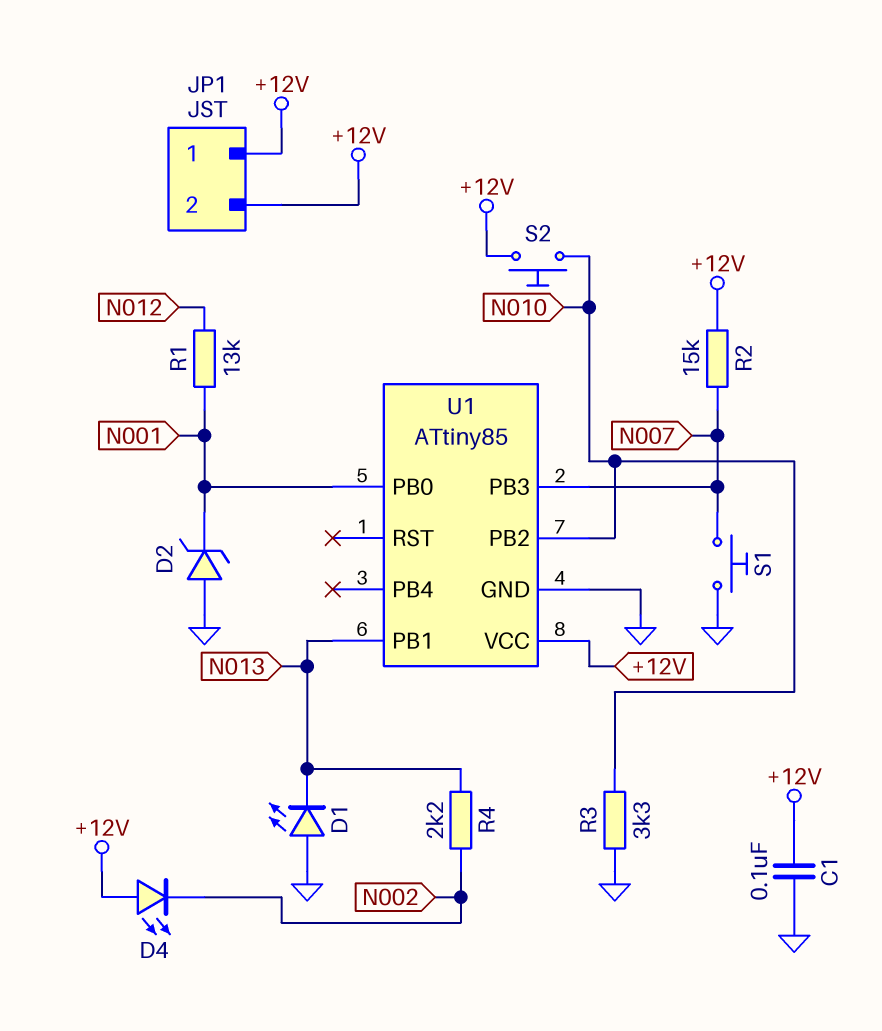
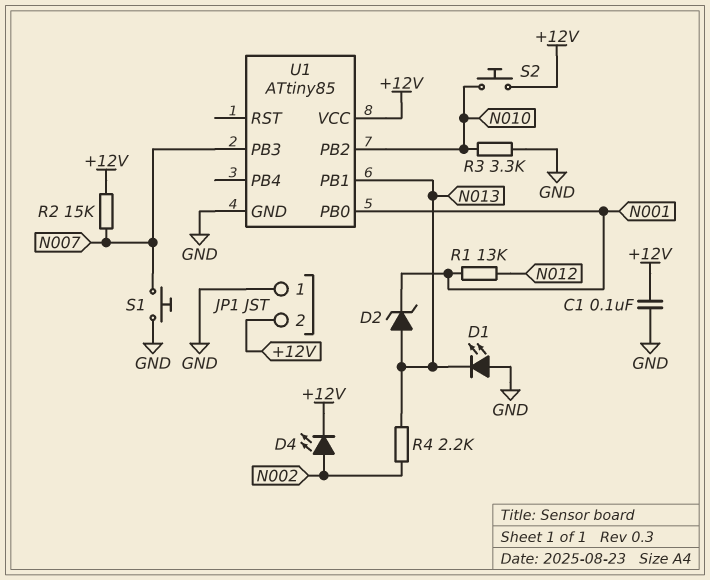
D2: zener (A GND, K N001) -> zener (A N013, K N001)
D4: LED (A +12V, K N002) -> LED (A N002, K +12V)
JP1 pin 1: +12V -> GND

